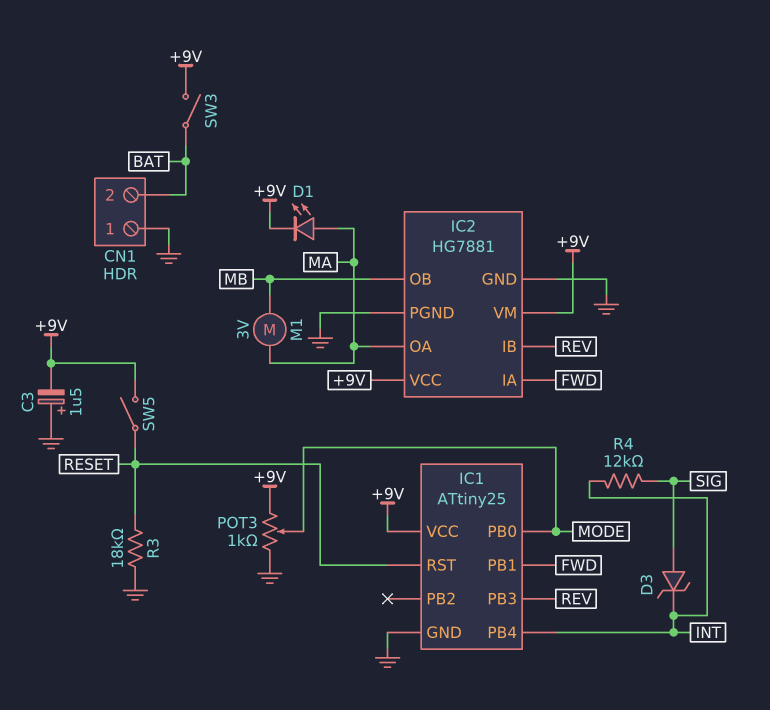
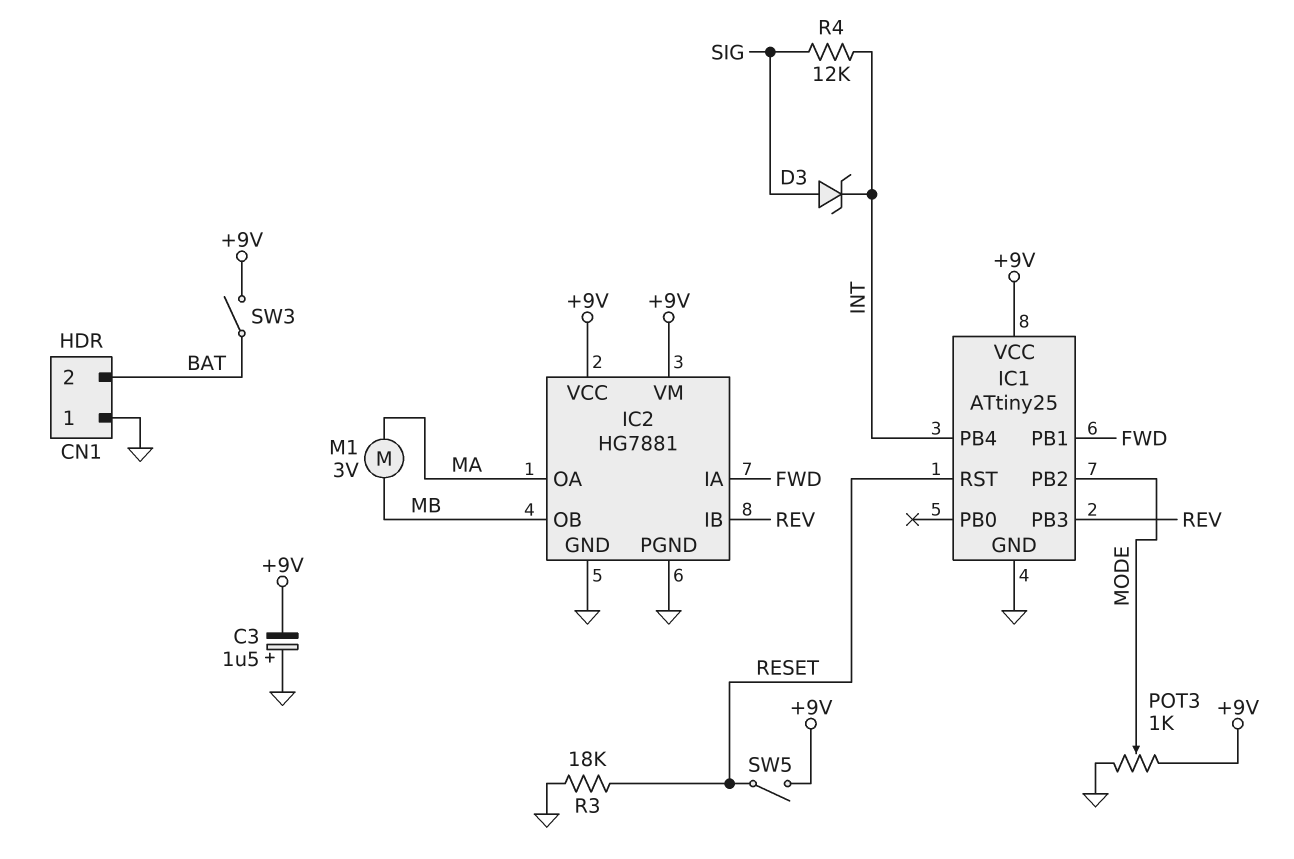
D1: LED (A MA, K +9V) -> none
IC1 pin PB0: MODE -> none
IC1 pin PB2: none -> MODE

